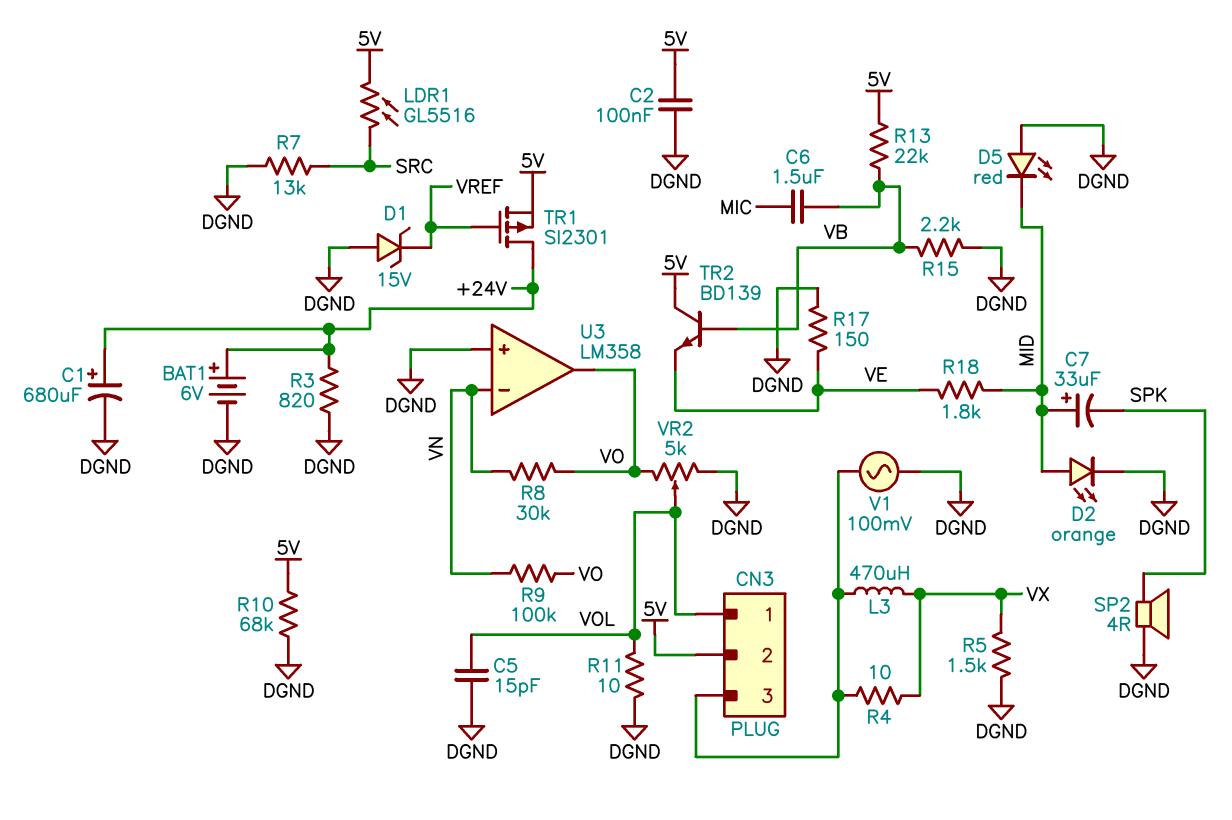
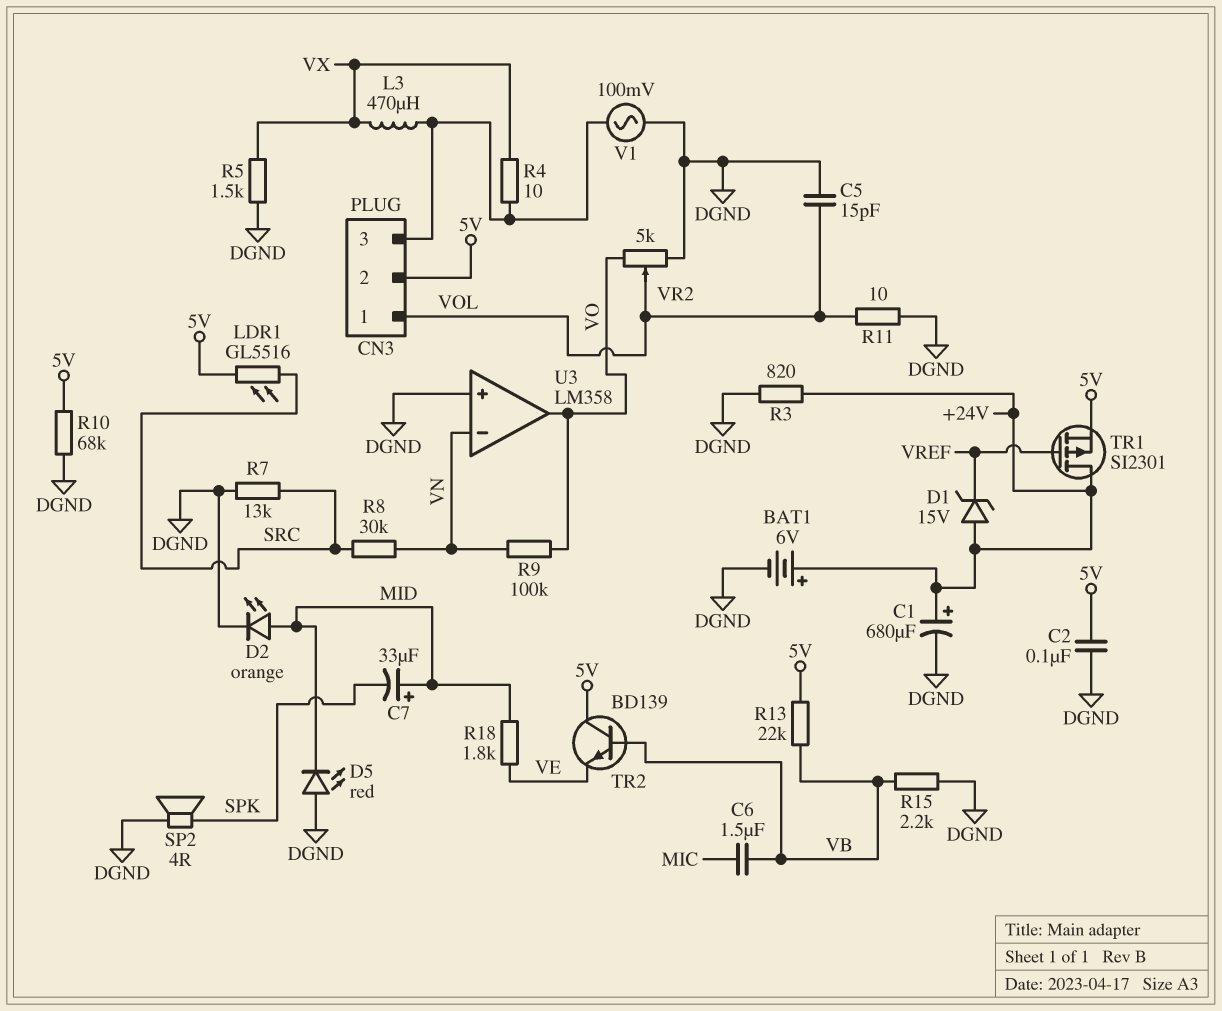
D1: zener 15V (A DGND, K VREF) -> zener 15V (A +24V, K VREF)
R8: 30k (VN, VO) -> 30k (SRC, VN)
R17: 150 (DGND, VE) -> none

